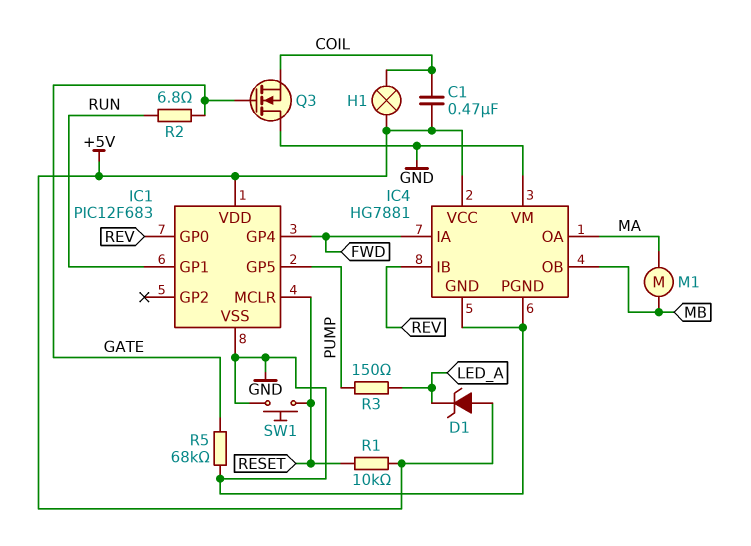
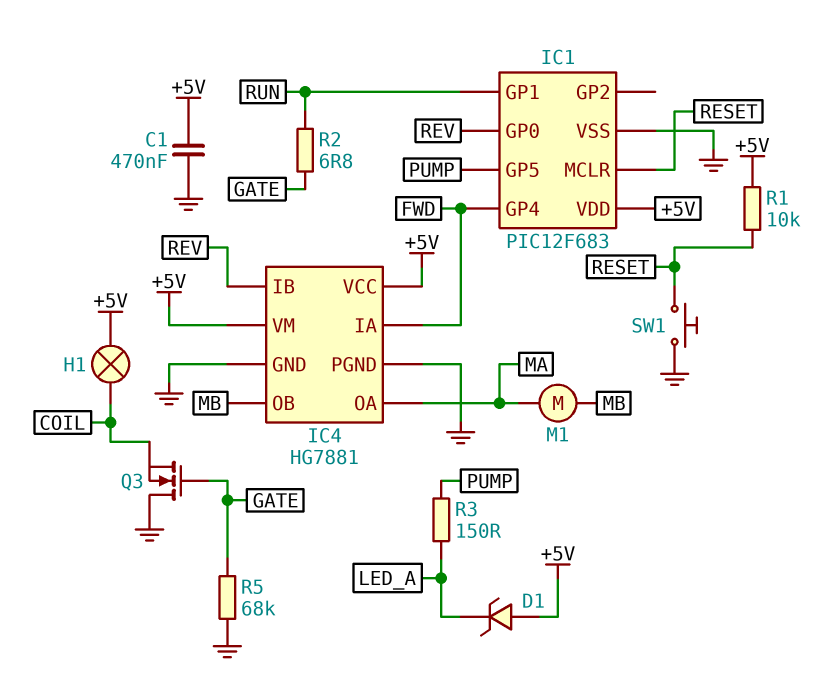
C1: 470nF (+5V, COIL) -> 470nF (+5V, GND)
IC4 pin VM: GND -> +5V

